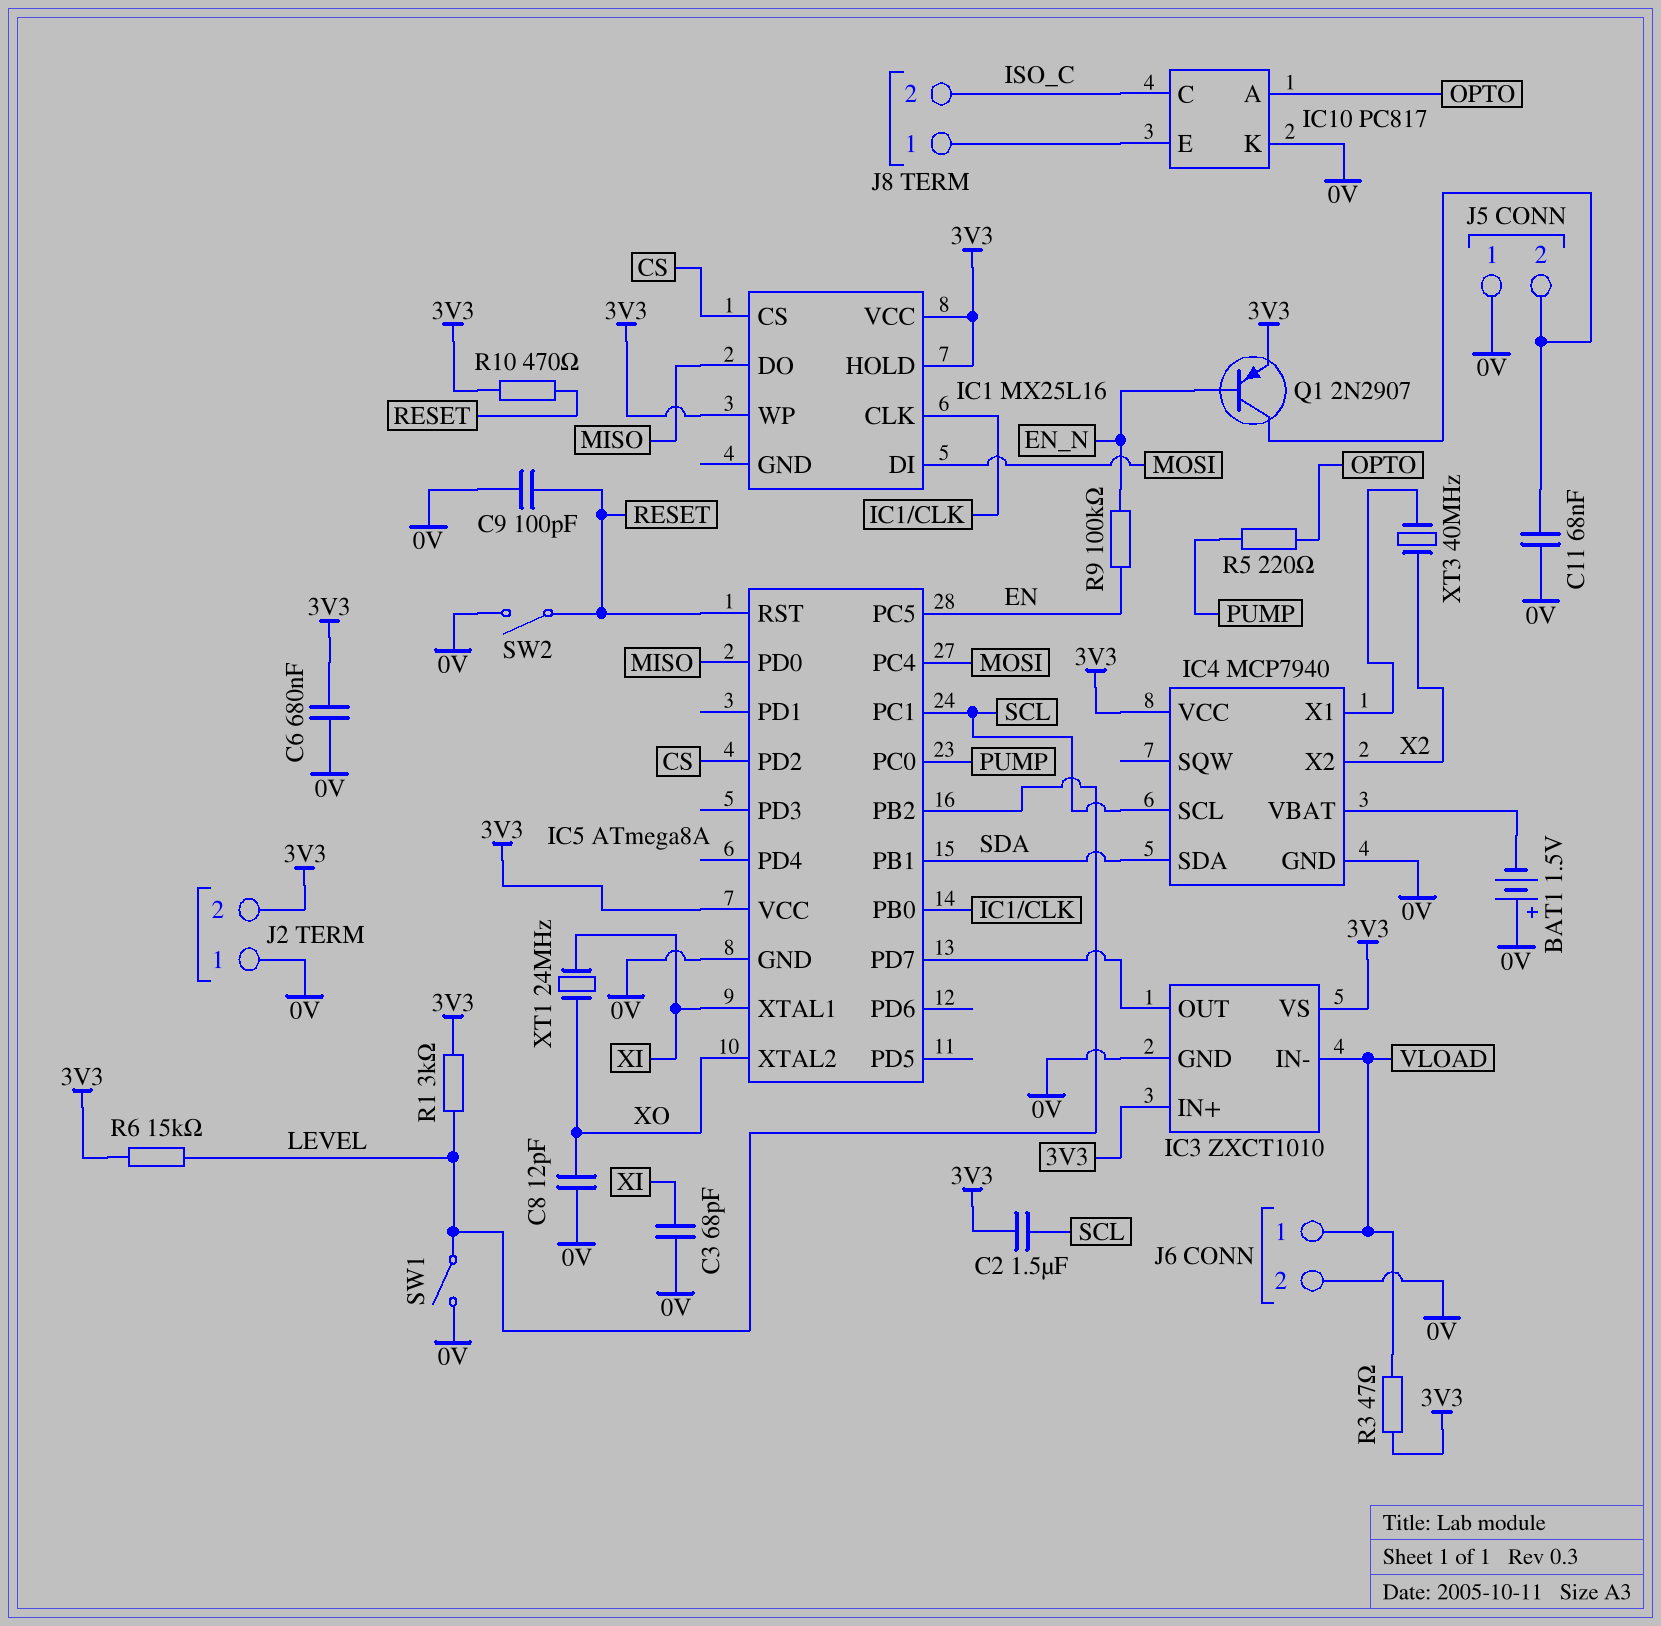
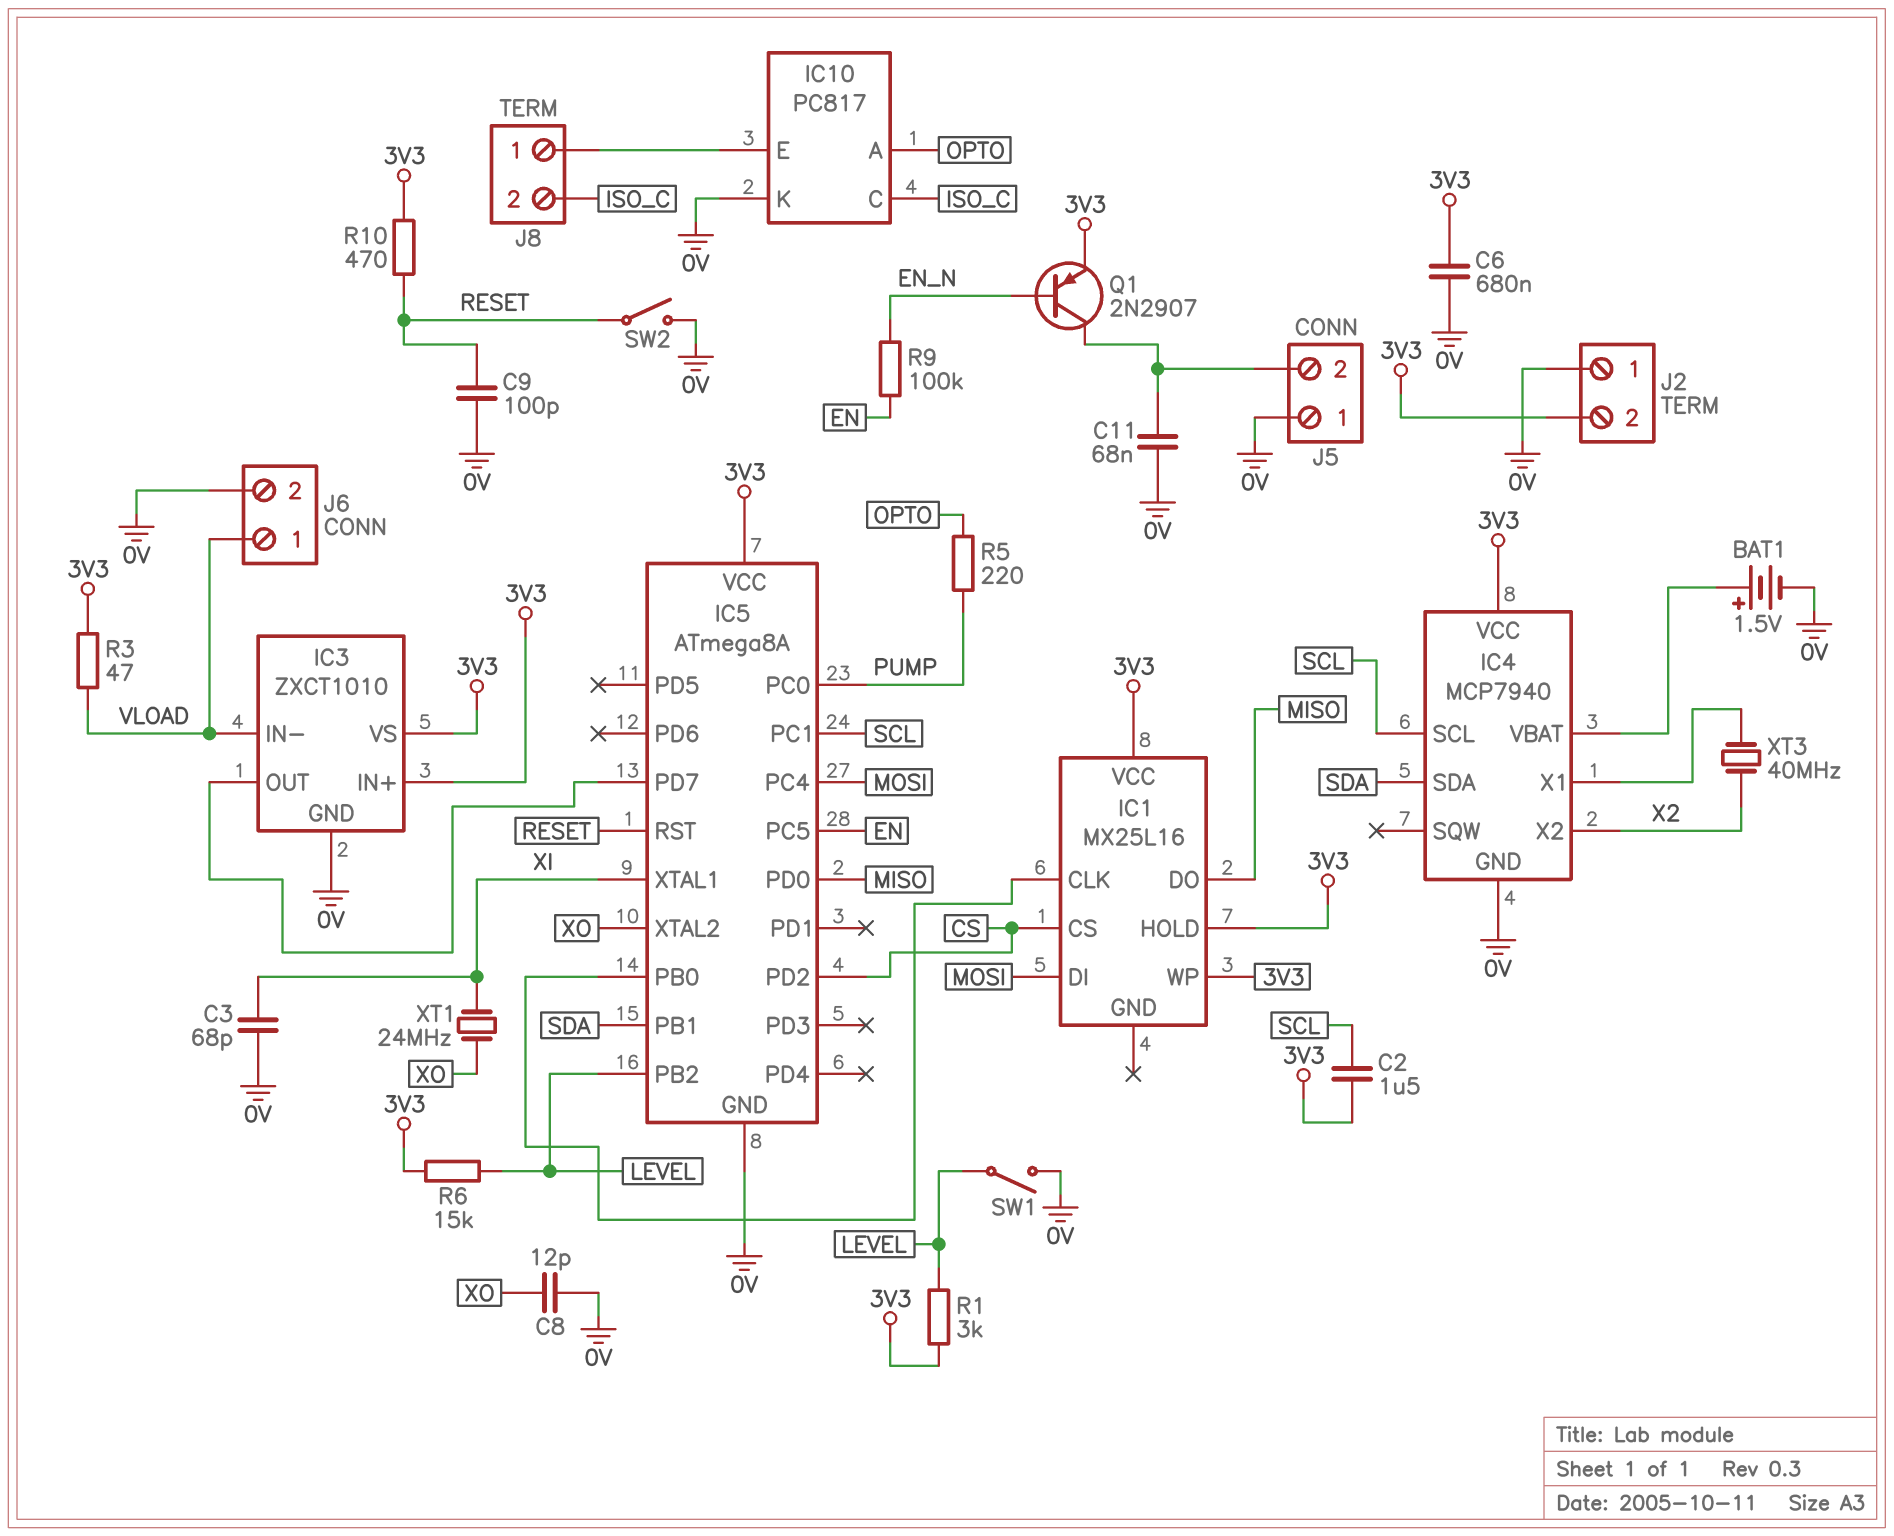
BAT1: 1.5V (plus 0V, minus IC4/VBAT) -> 1.5V (plus IC4/VBAT, minus 0V)

